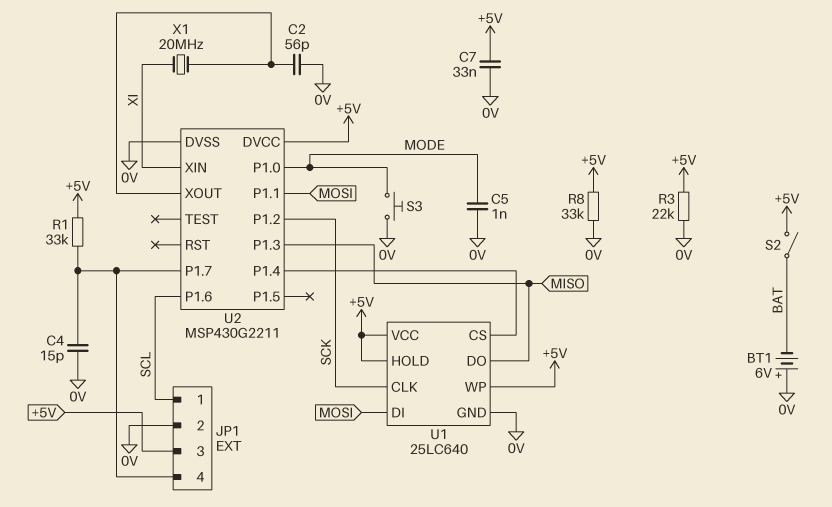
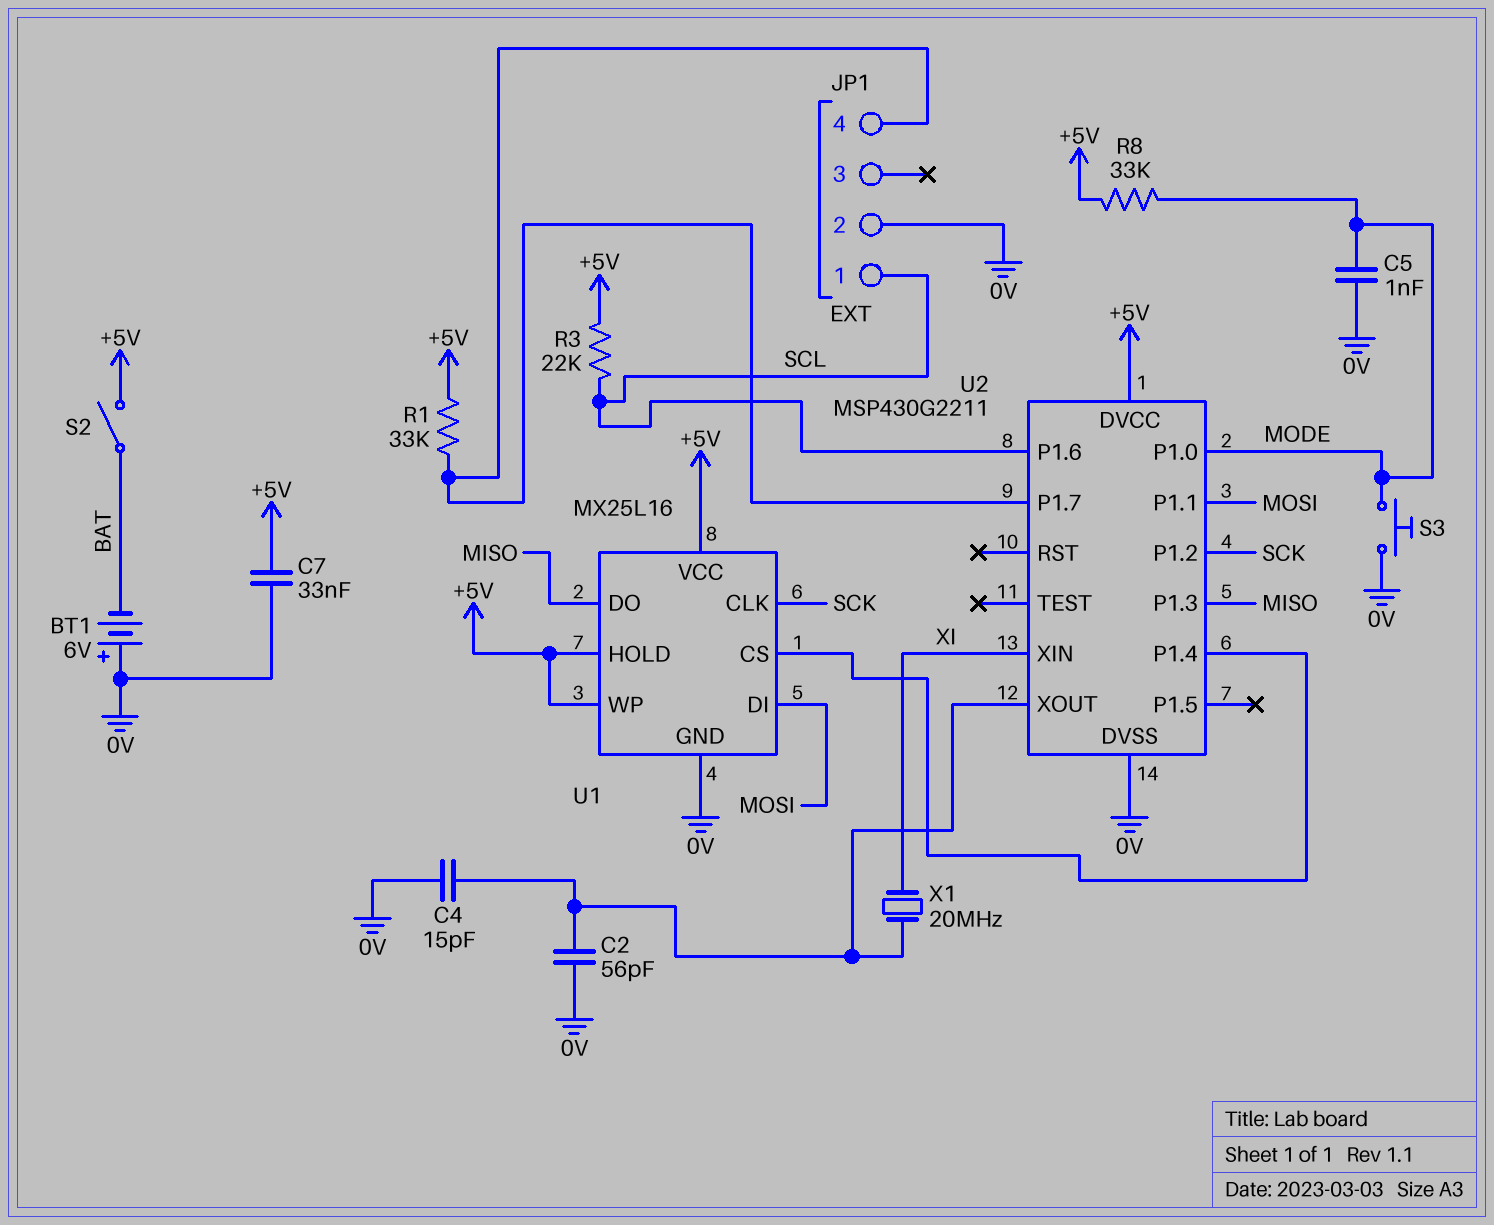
C4: 15pF (0V, JP1/4) -> 15pF (0V, U2/XOUT)
JP1 pin 3: +5V -> none
R3: 22k (+5V, 0V) -> 22k (+5V, SCL)
R8: 33k (+5V, 0V) -> 33k (+5V, MODE)
U1: 25LC640 -> MX25L16

